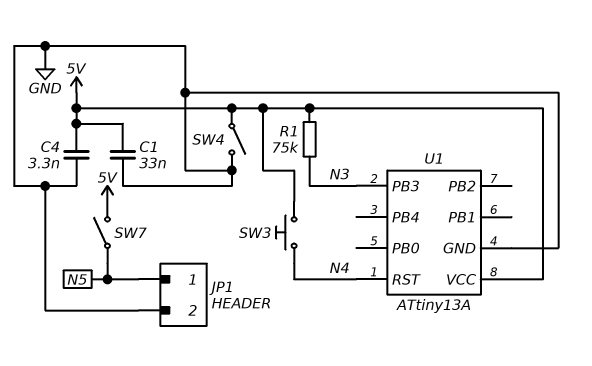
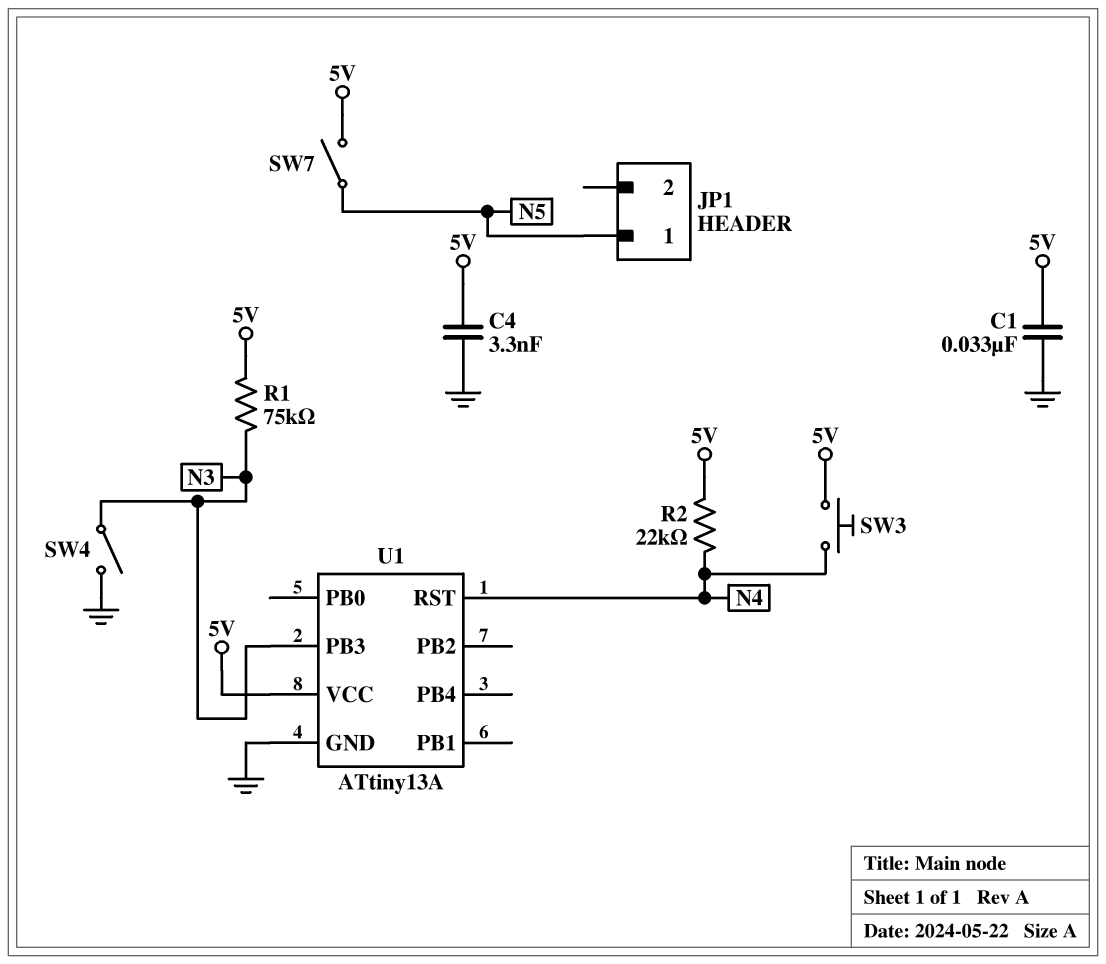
JP1 pin 2: GND -> none
R2: none -> 22k (5V, N4)
SW4: switch (5V, GND) -> switch (GND, N3)

